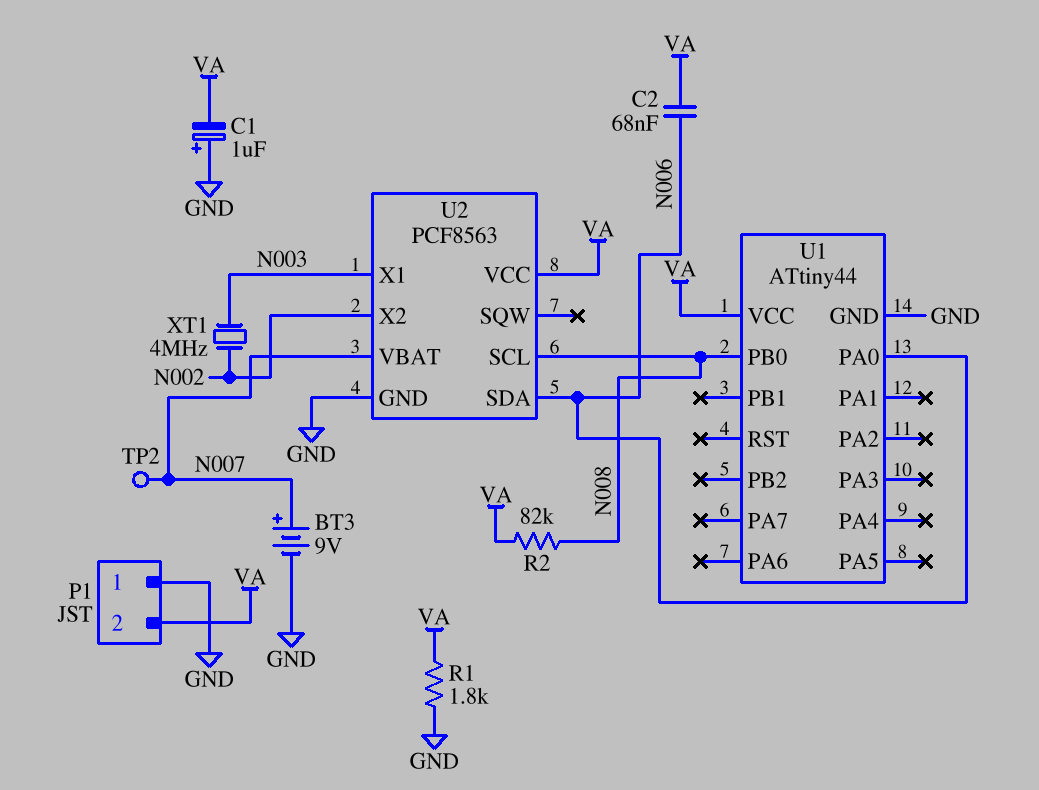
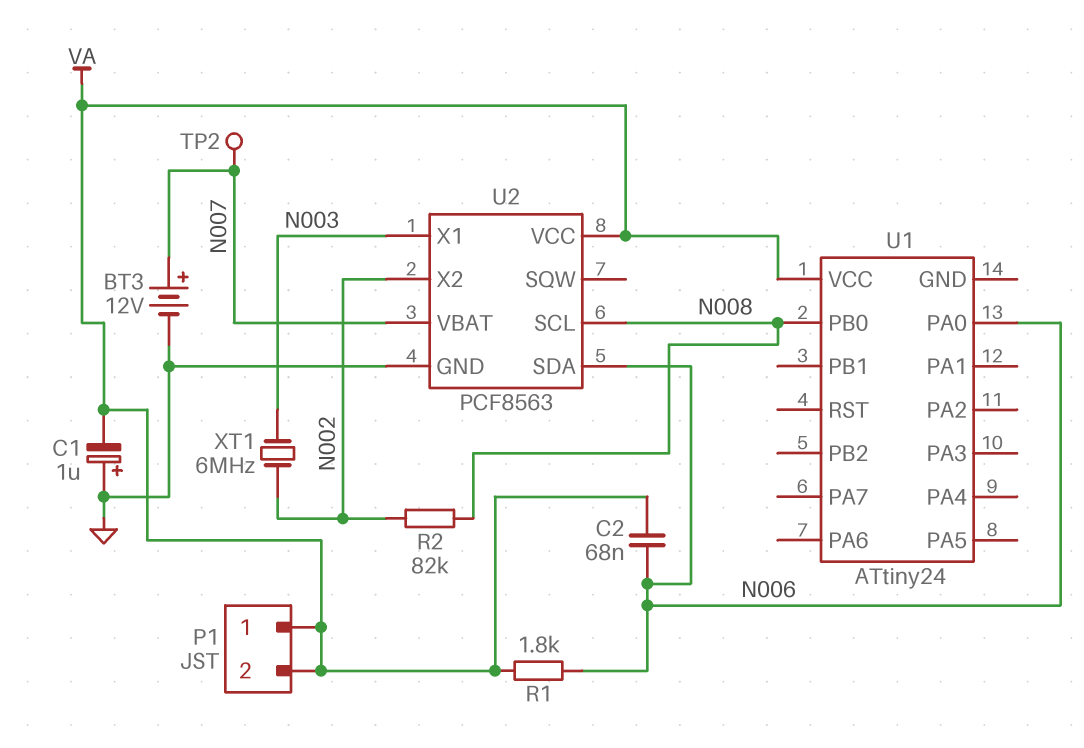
BT3: 9V (plus N007, minus GND) -> 12V (plus N007, minus GND)
P1 pin 1: GND -> VA
R1: 1.8k (GND, VA) -> 1.8k (N006, VA)
R2: 82k (N008, VA) -> 82k (N002, N008)
U1: ATtiny44 -> ATtiny24
U1 pin GND: GND -> none
XT1: 4MHz (N002, N003) -> 6MHz (N002, N003)

